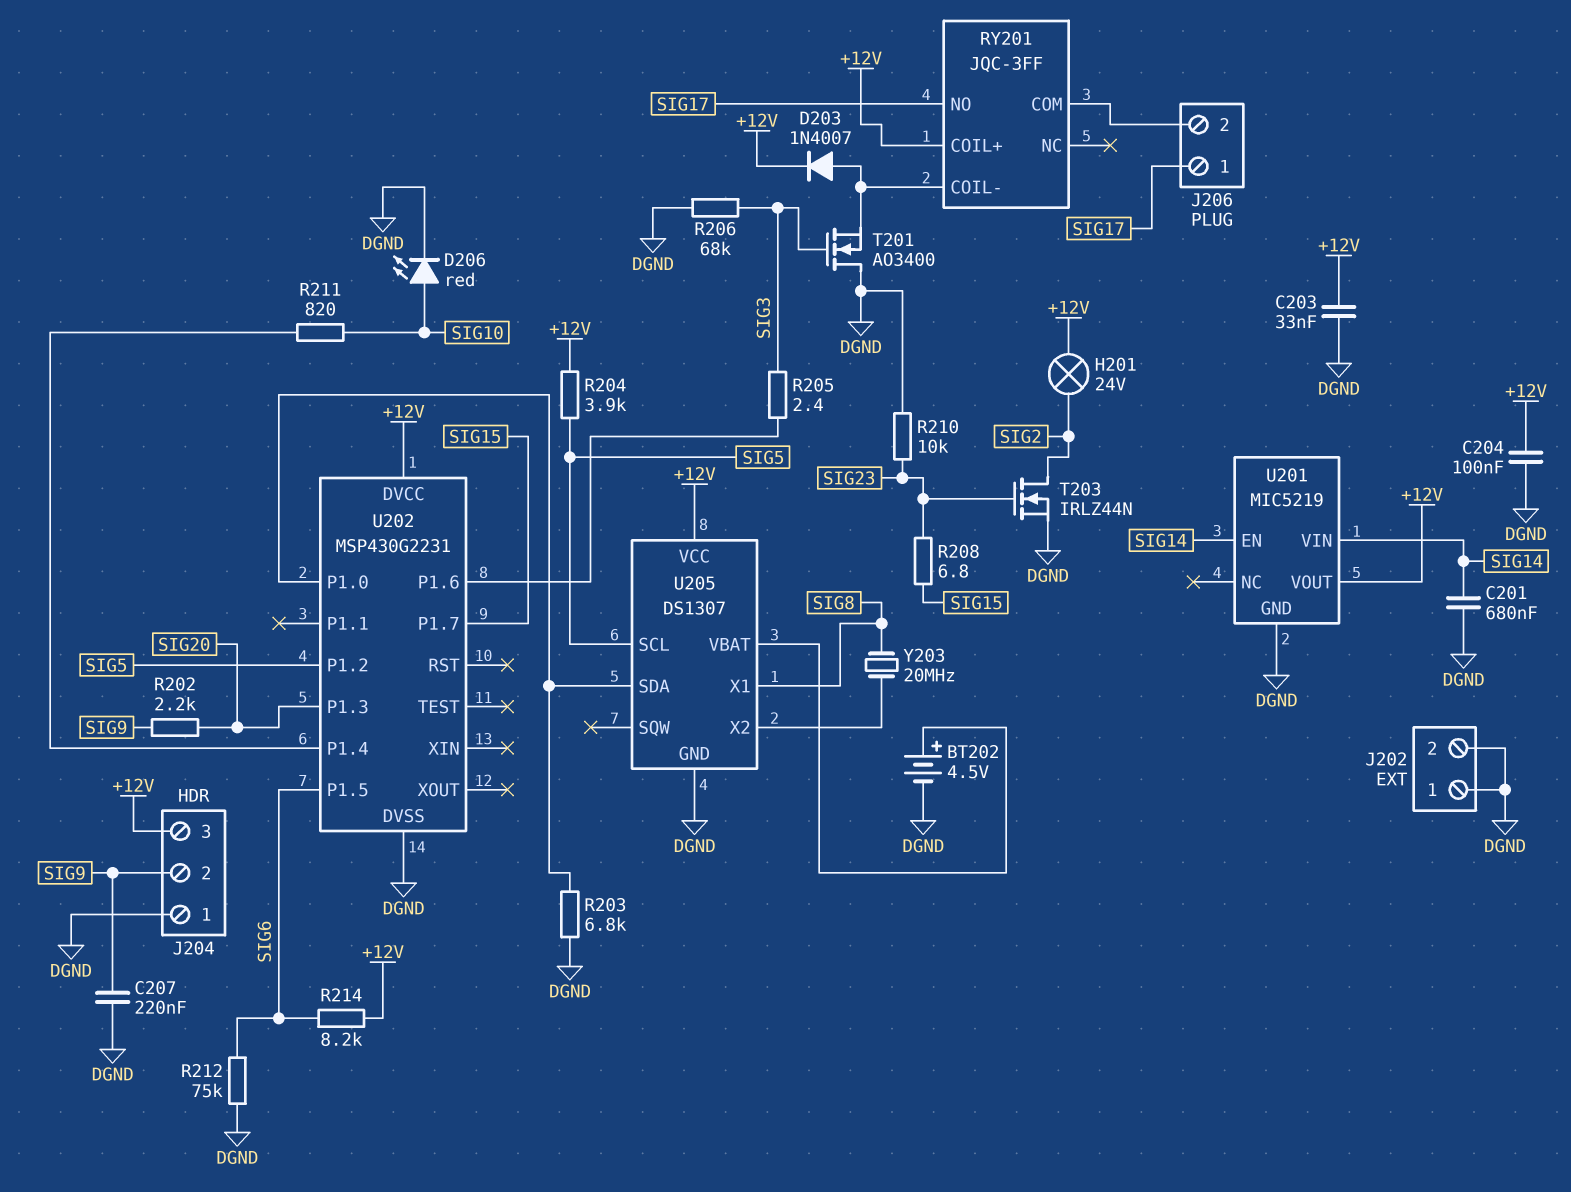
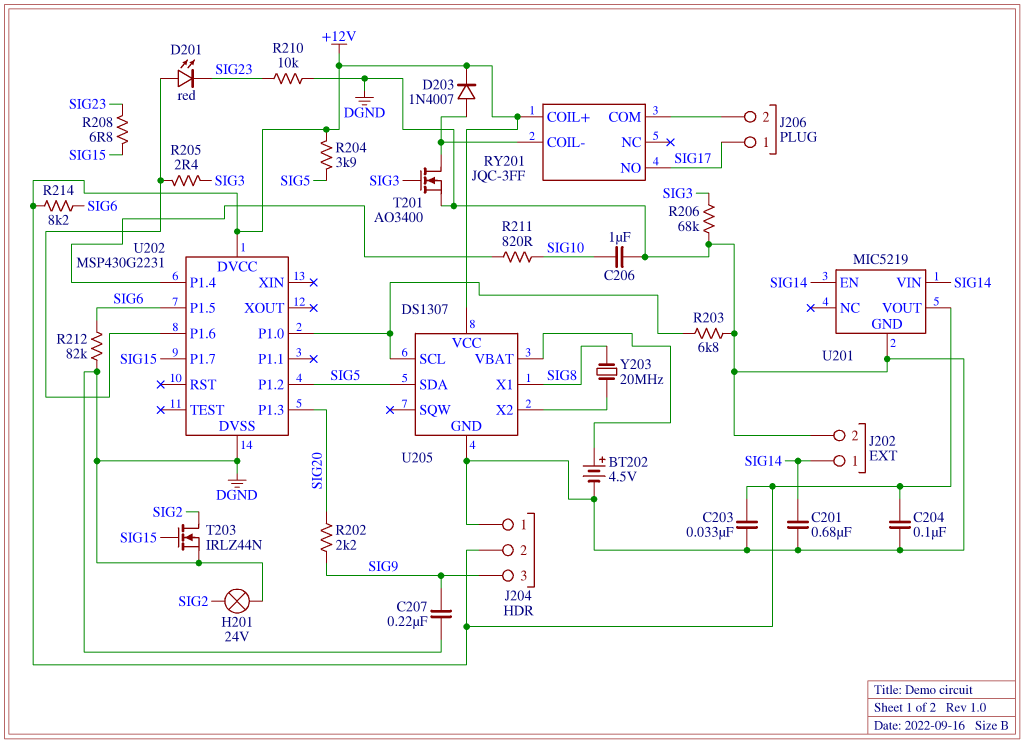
C206: none -> 1uF (DGND, SIG10)
D201: none -> LED red (A U202/P1.6, K SIG23)
D206: LED red (A SIG10, K DGND) -> none
H201: lamp 24V (+12V, SIG2) -> lamp 24V (DGND, SIG2)
J202 pin 1: DGND -> SIG14
J204 pin 2: SIG9 -> +12V
J204 pin 3: +12V -> SIG9
R212: 75k (DGND, SIG6) -> 82k (DGND, SIG6)
T201: NMOS AO3400 (G SIG3, D DGND, S RY201/COIL-) -> NMOS AO3400 (G SIG3, D RY201/COIL-, S DGND)
T203: NMOS IRLZ44N (G SIG23, D SIG2, S DGND) -> NMOS IRLZ44N (G SIG15, D SIG2, S DGND)
U205 pin SCL: SIG5 -> U202/P1.0
U205 pin SDA: U202/P1.0 -> SIG5

